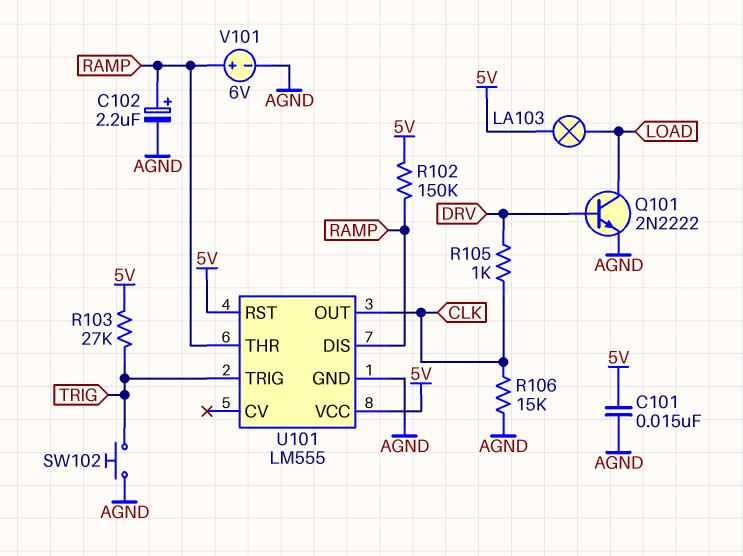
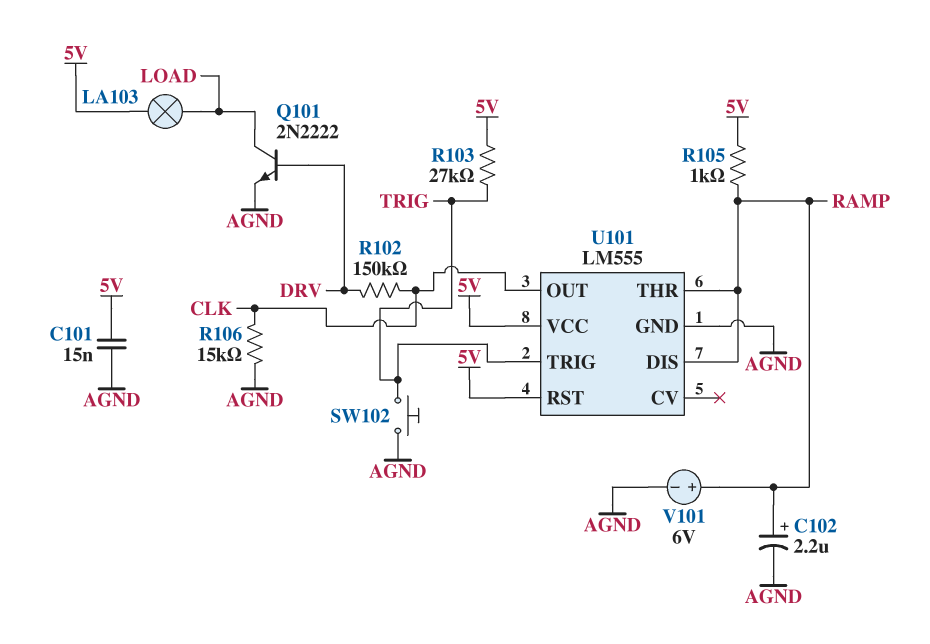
R102: 150k (5V, RAMP) -> 150k (CLK, DRV)
R105: 1k (CLK, DRV) -> 1k (5V, RAMP)

